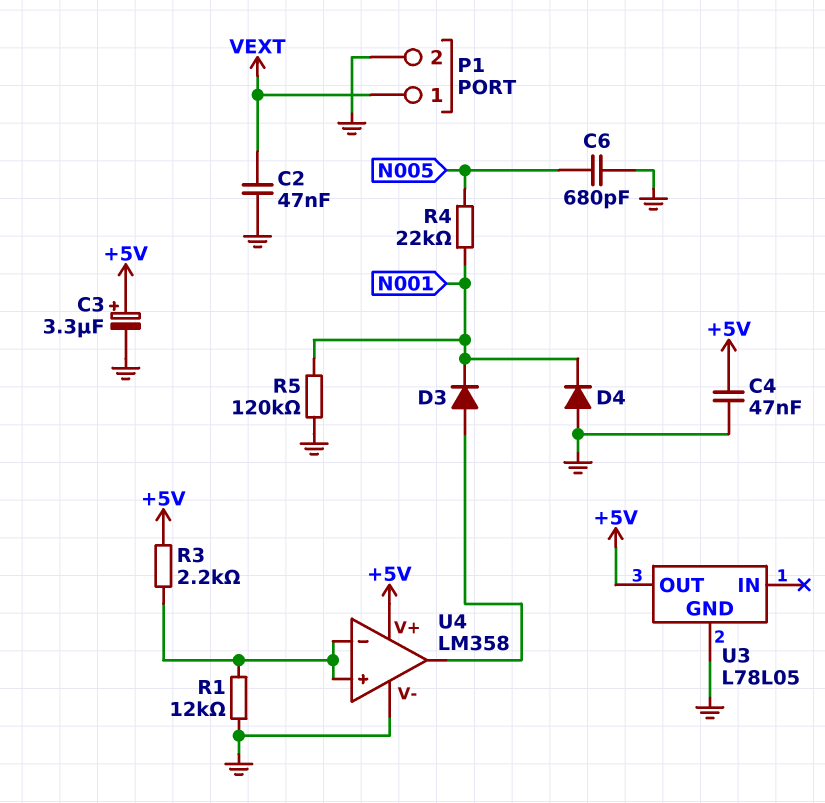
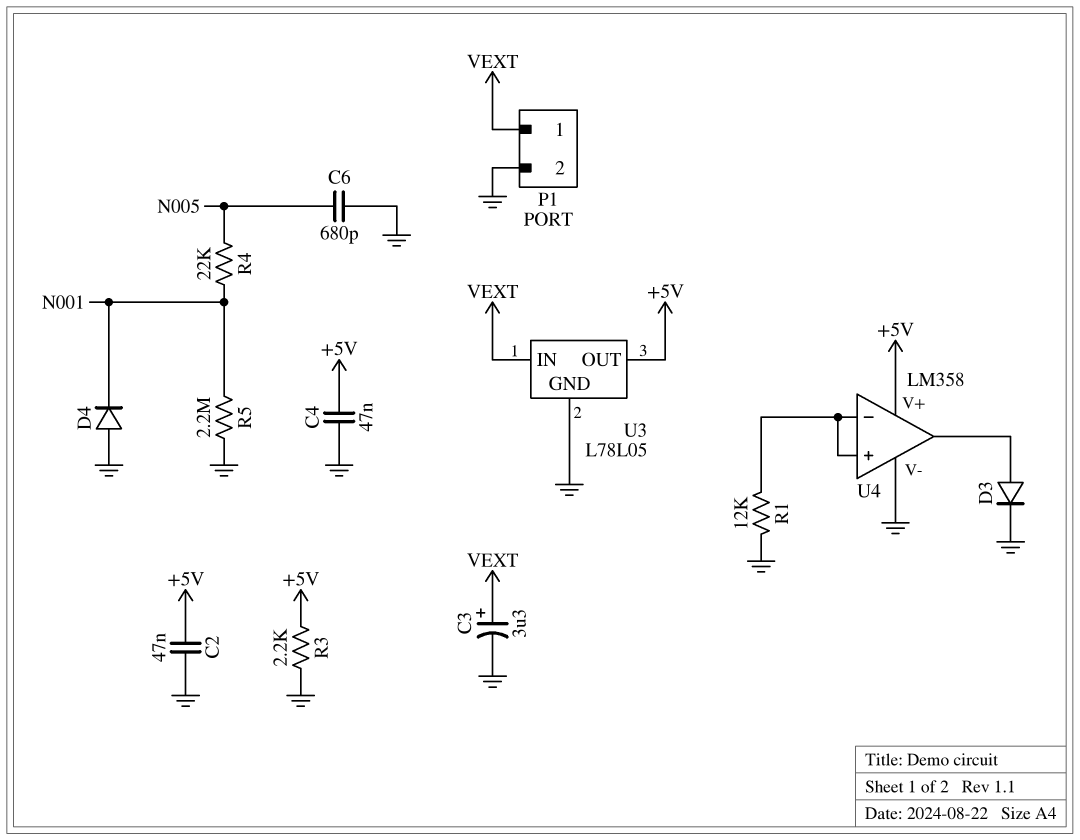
C2: 47nF (GND, VEXT) -> 47nF (+5V, GND)
C3: 3.3uF (plus +5V, minus GND) -> 3.3uF (plus VEXT, minus GND)
D3: diode (A U4/out, K N001) -> diode (A U4/out, K GND)
R3: 2.2k (+5V, U4/in+) -> 2.2k (+5V, GND)
R5: 120k (GND, N001) -> 2.2M (GND, N001)
U3 pin IN: none -> VEXT

